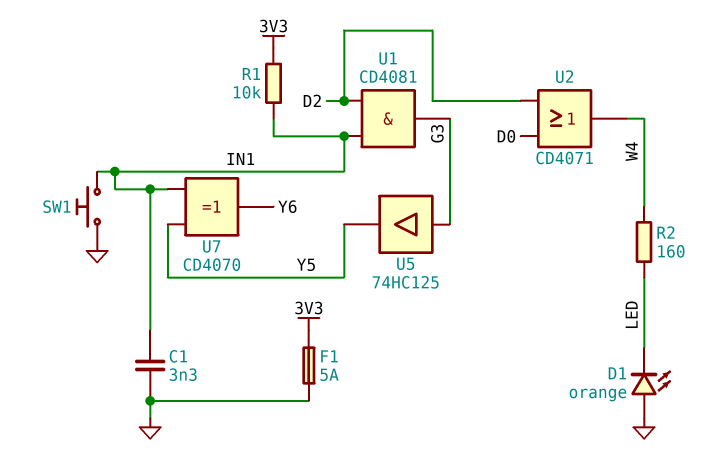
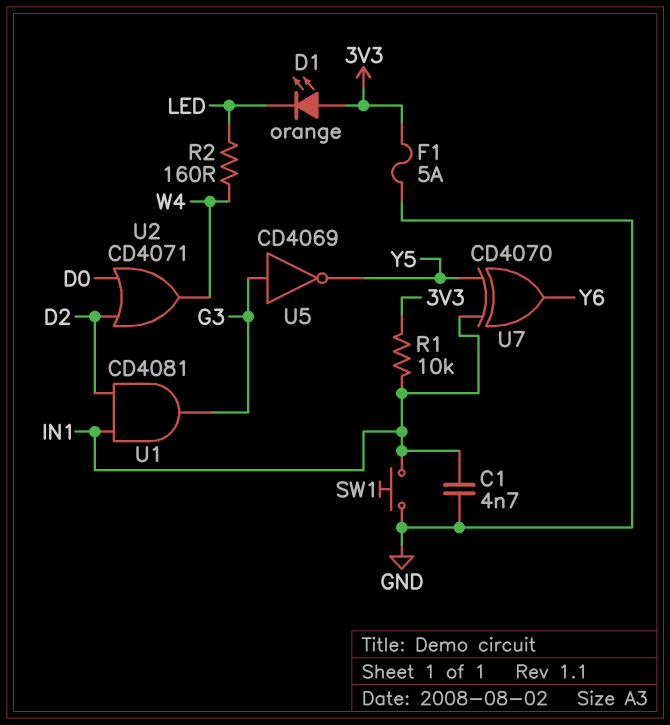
C1: 3.3nF (GND, IN1) -> 4.7nF (GND, IN1)
D1: LED orange (A GND, K LED) -> LED orange (A 3V3, K LED)
U5: buffer 74HC125 (in G3, out Y5) -> NOT CD4069 (in G3, out Y5)

